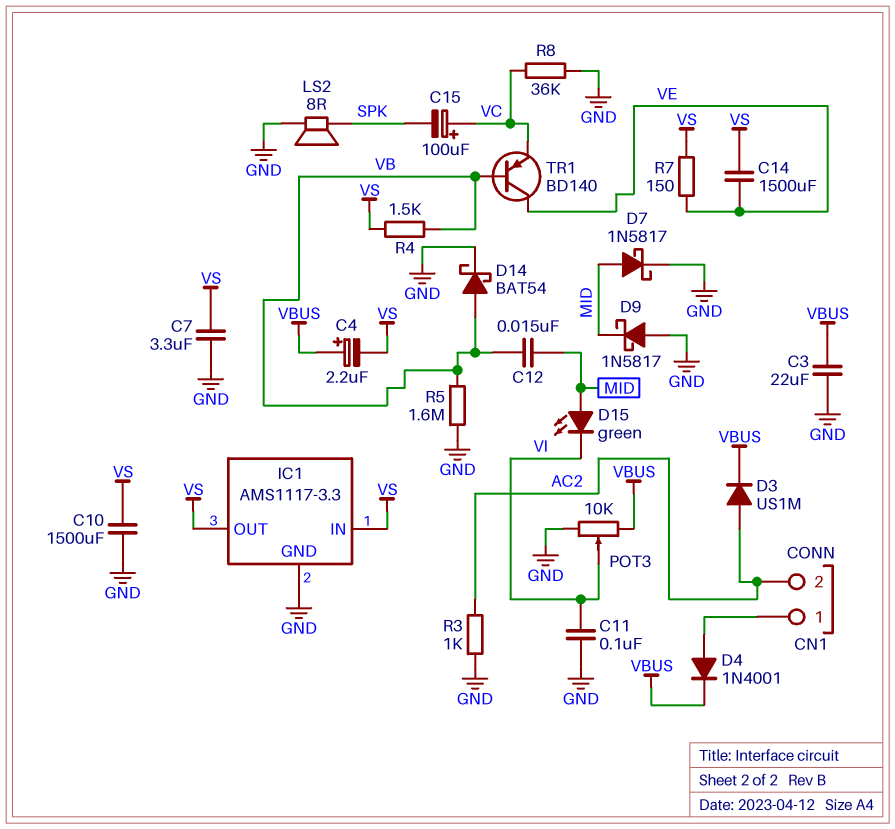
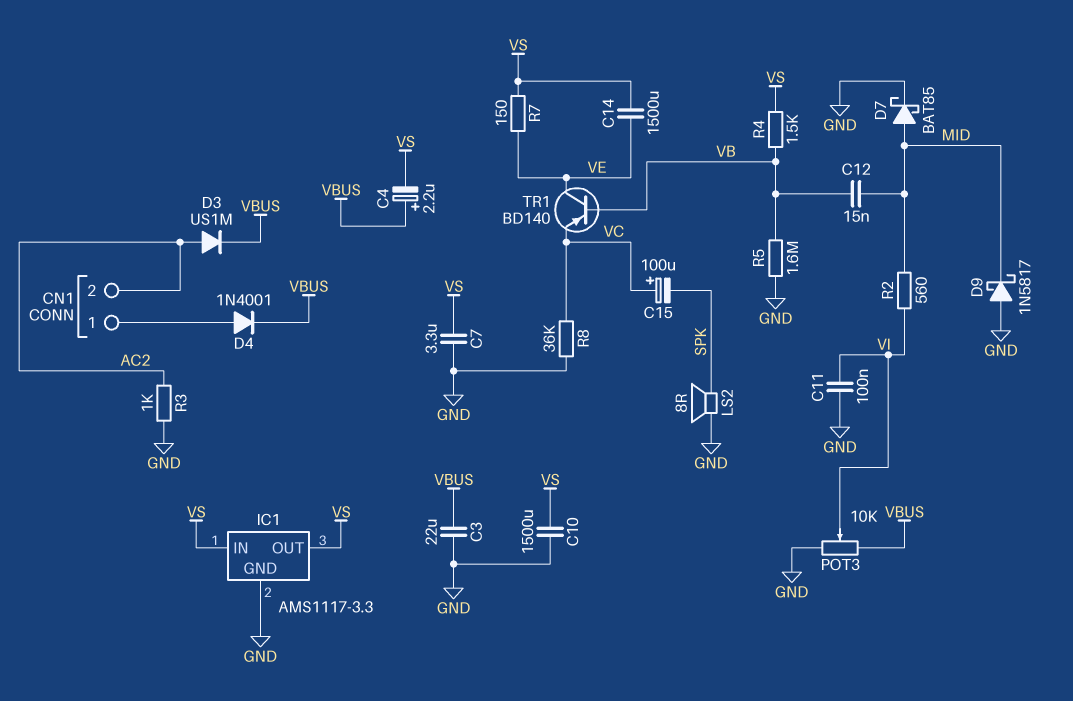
D7: schottky 1N5817 (A MID, K GND) -> schottky BAT85 (A MID, K GND)
D14: schottky BAT54 (A VB, K GND) -> none
D15: LED green (A MID, K VI) -> none
R2: none -> 560 (MID, VI)

